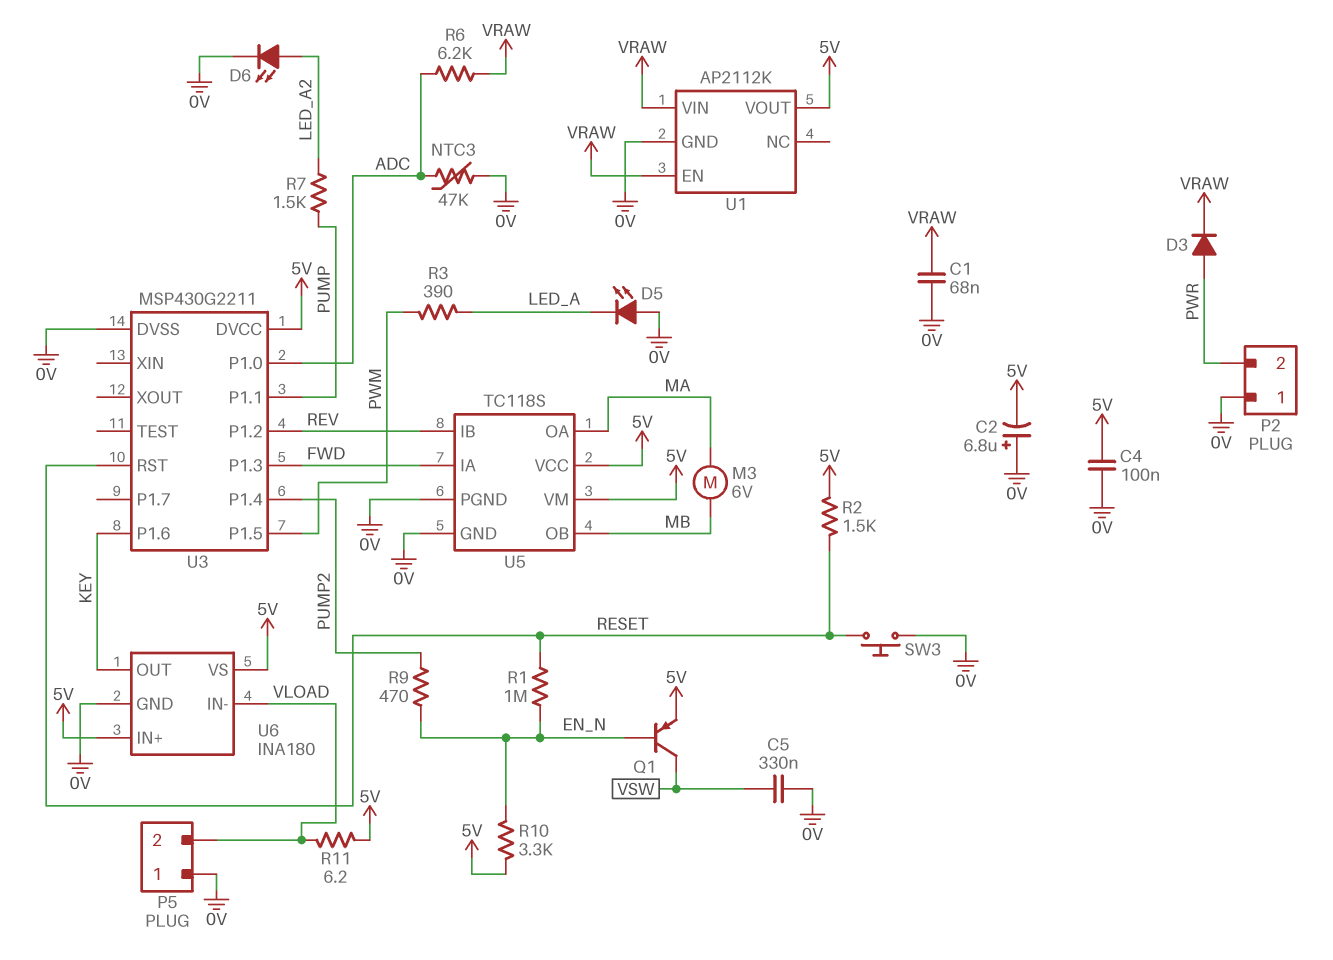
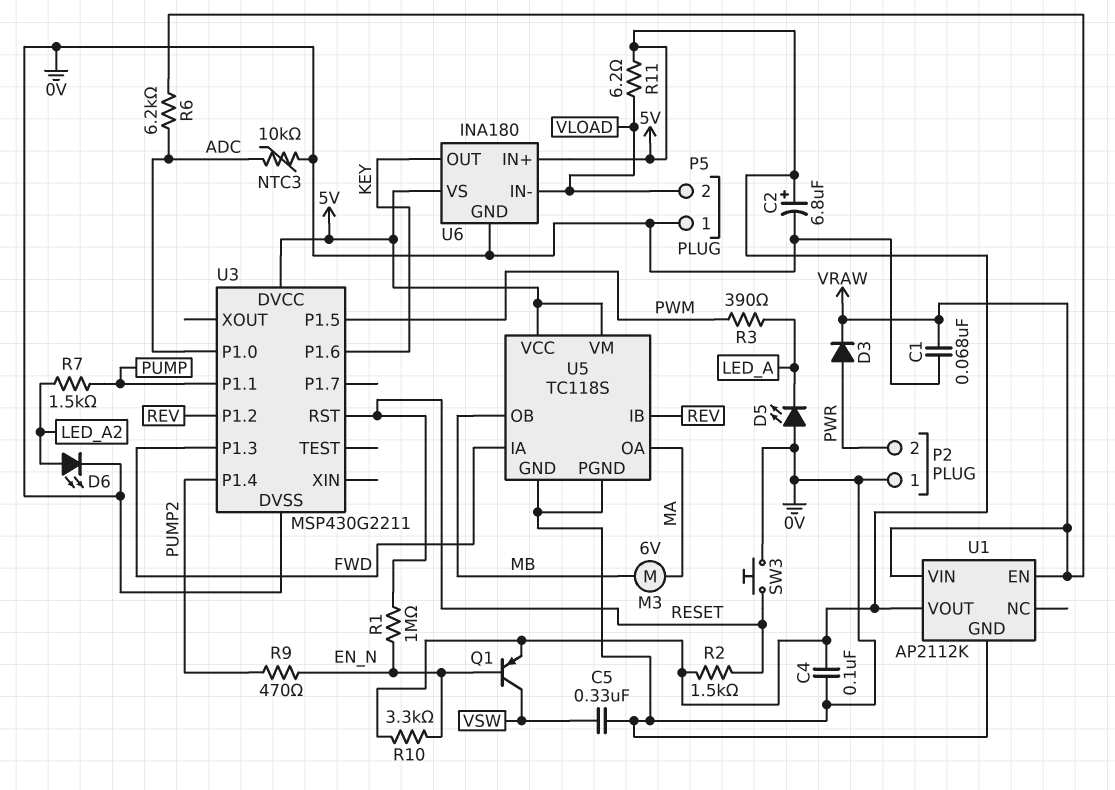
C2: 6.8uF (plus 0V, minus 5V) -> 6.8uF (plus 5V, minus 0V)
NTC3: 47k (0V, ADC) -> 10k (0V, ADC)

